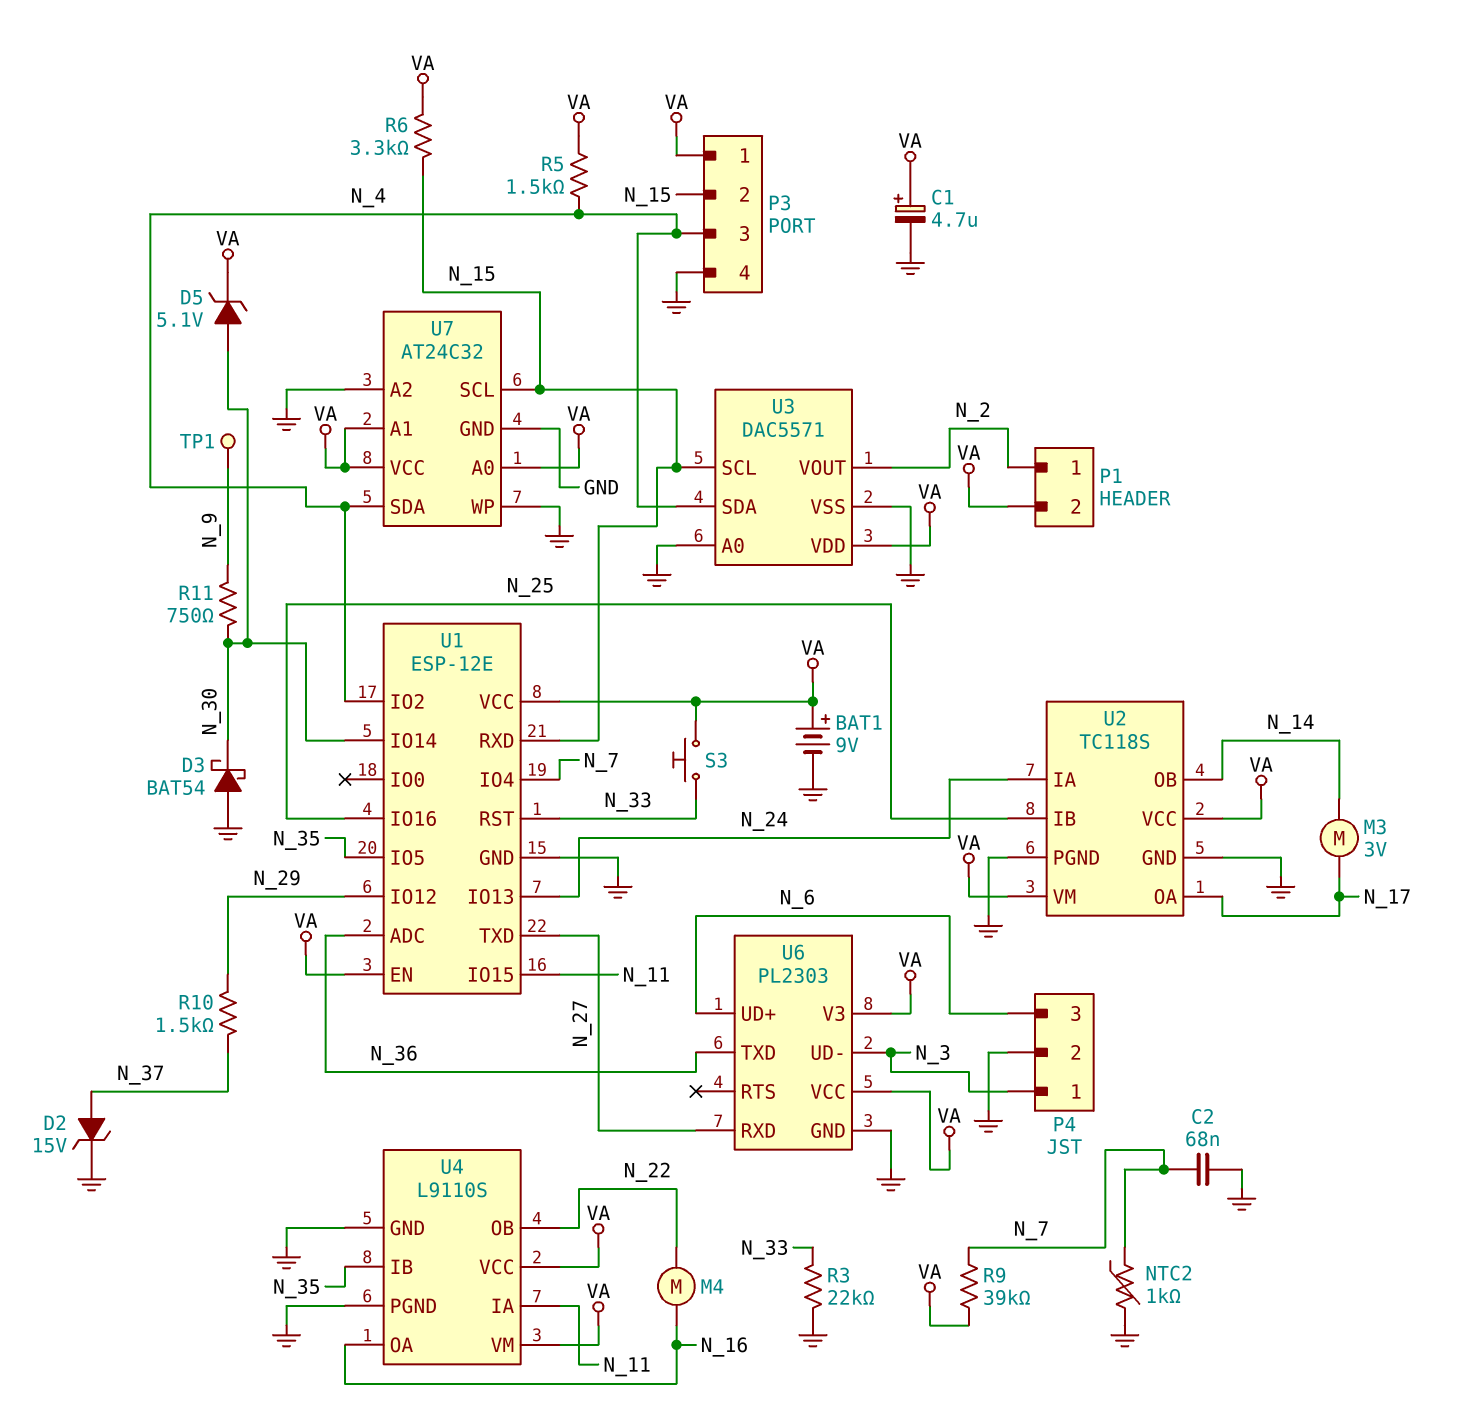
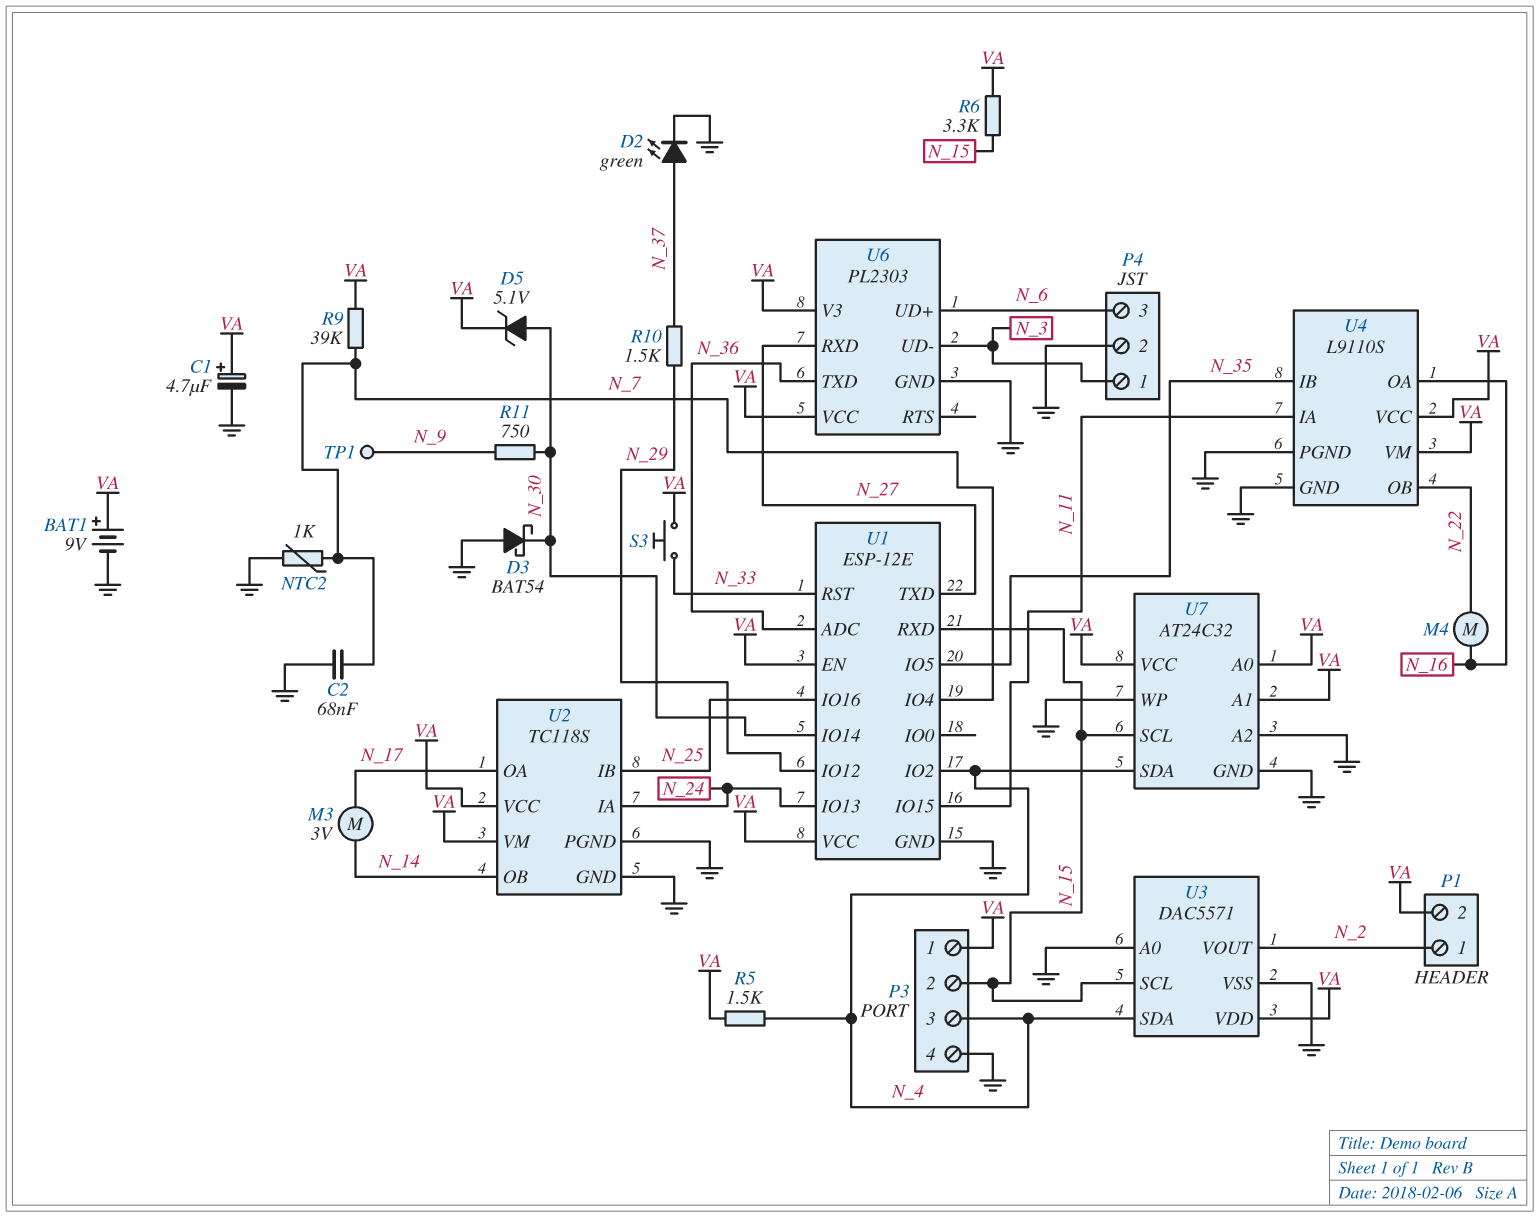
D2: zener 15V (A N_37, K GND) -> LED green (A N_37, K GND)
R3: 22k (GND, N_33) -> none

